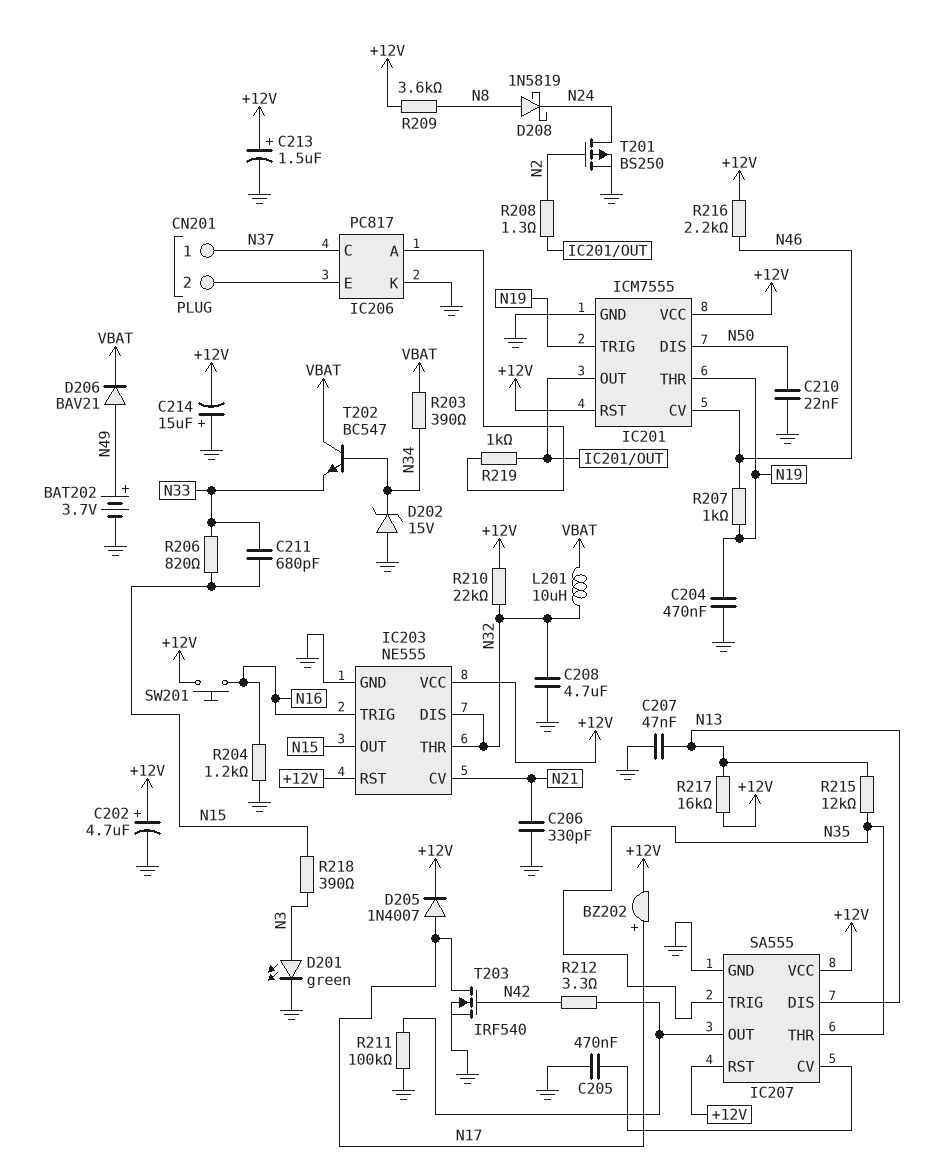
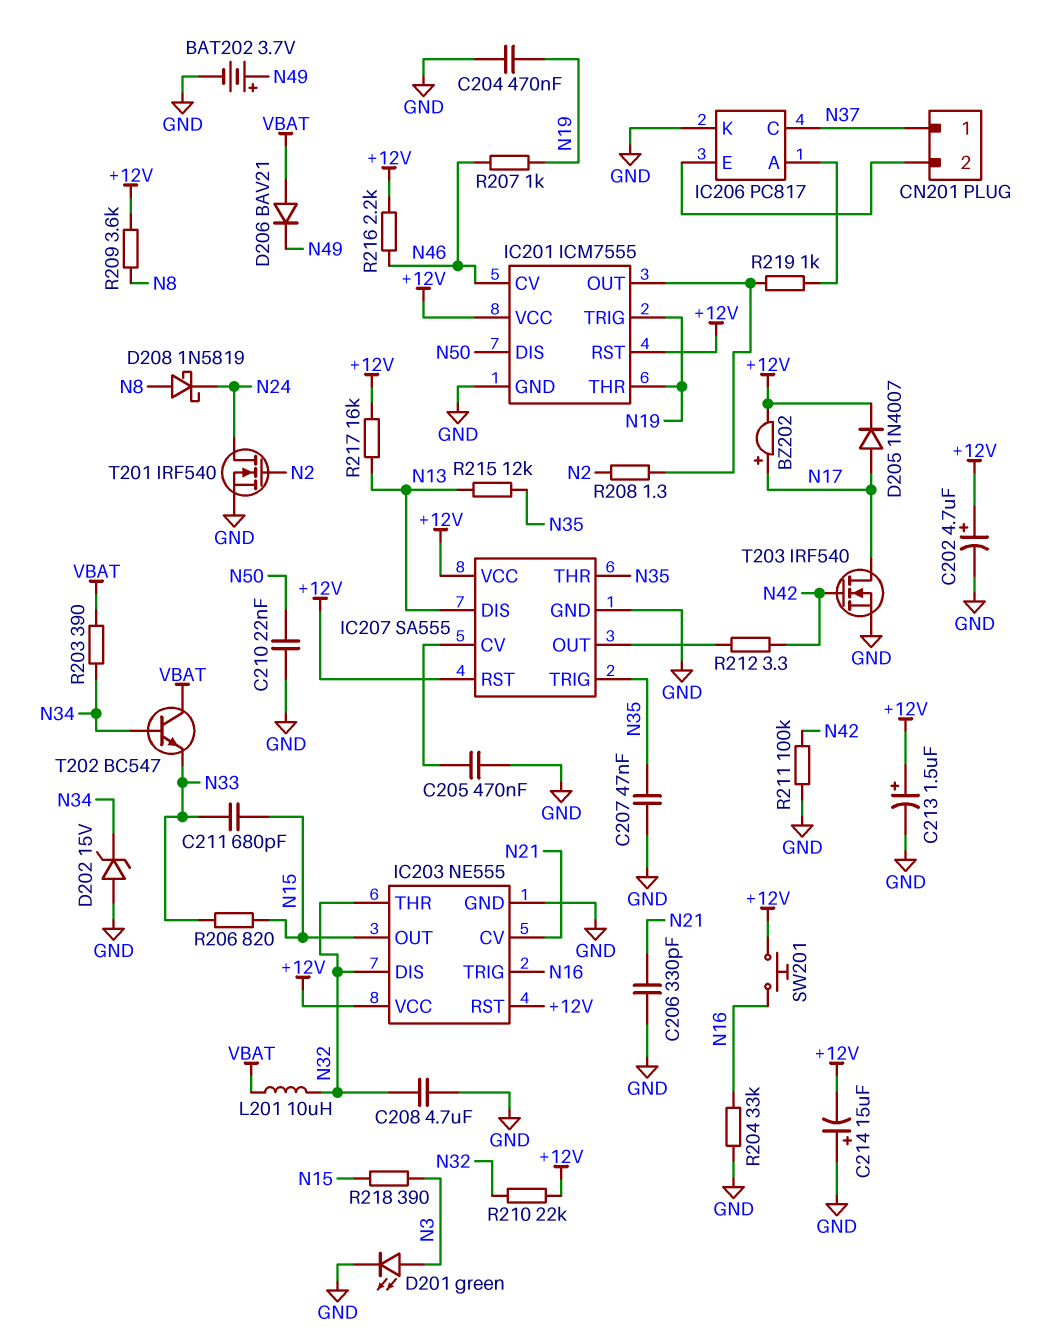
C207: 47nF (GND, N13) -> 47nF (GND, N35)
D206: diode BAV21 (A N49, K VBAT) -> diode BAV21 (A VBAT, K N49)
R204: 1.2k (GND, N16) -> 33k (GND, N16)
R211: 100k (GND, IC207/OUT) -> 100k (GND, N42)
T201: PMOS BS250 (G N2, D N24, S GND) -> NMOS IRF540 (G N2, D N24, S GND)

